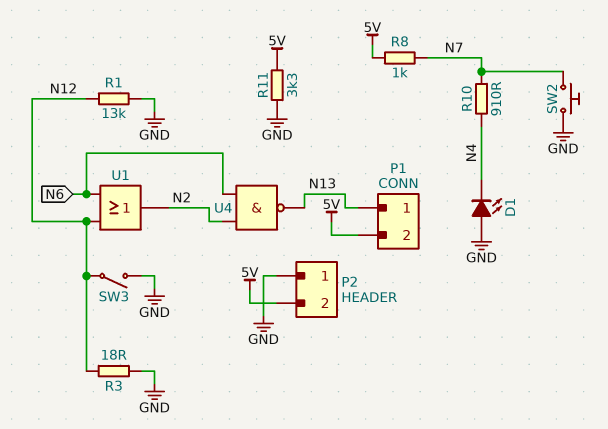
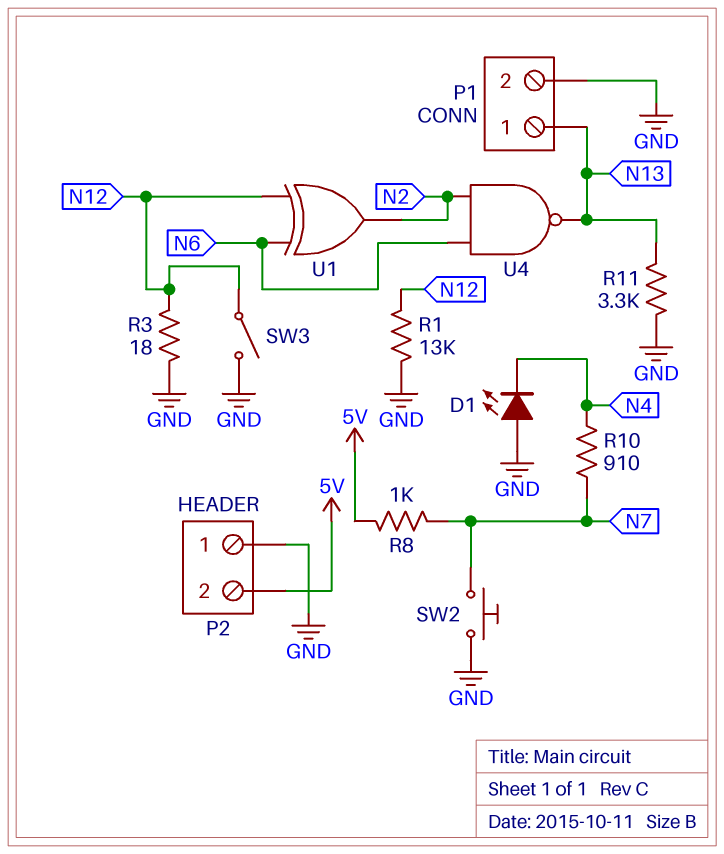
P1 pin 2: 5V -> GND
R11: 3.3k (5V, GND) -> 3.3k (GND, N13)
U1: OR (in N6, in N12, out N2) -> XOR (in N6, in N12, out N2)

